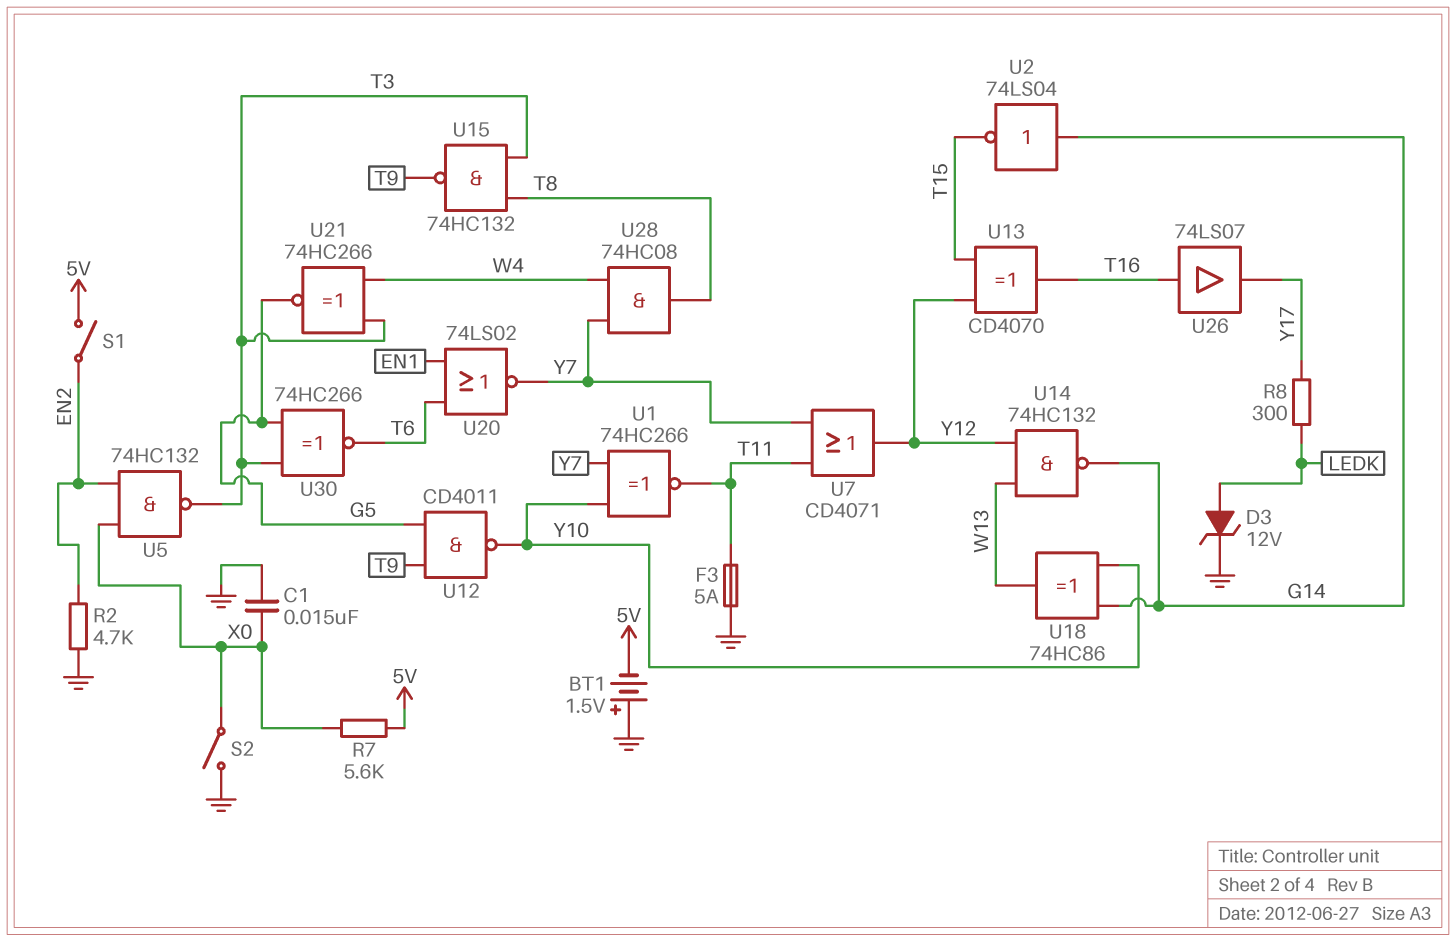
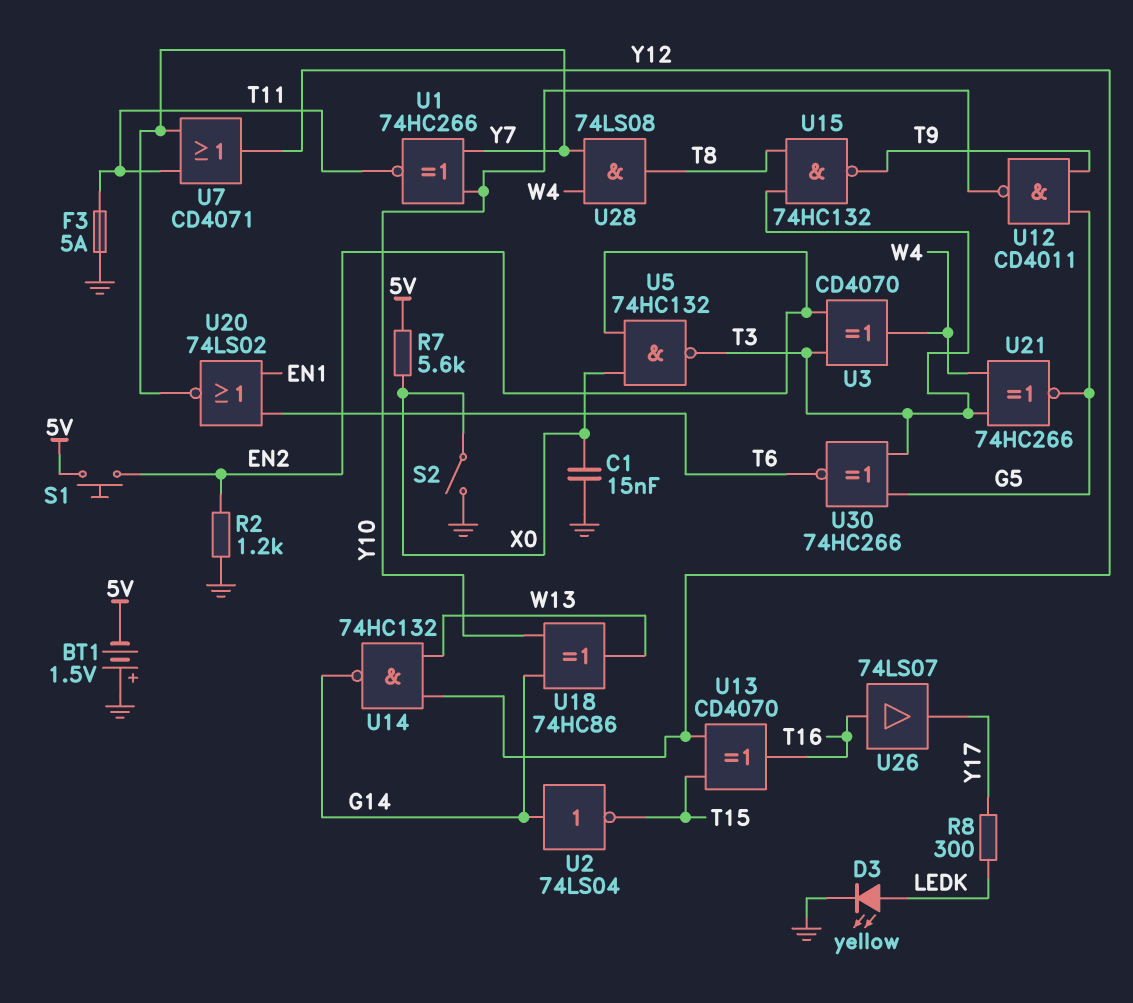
D3: zener 12V (A LEDK, K GND) -> LED yellow (A LEDK, K GND)
R2: 4.7k (EN2, GND) -> 1.2k (EN2, GND)
S1: switch (5V, EN2) -> button (5V, EN2)
U3: none -> XOR CD4070 (in EN2, in T3, out W4)
U28: AND 74HC08 (in W4, in Y7, out T8) -> AND 74LS08 (in W4, in Y7, out T8)

